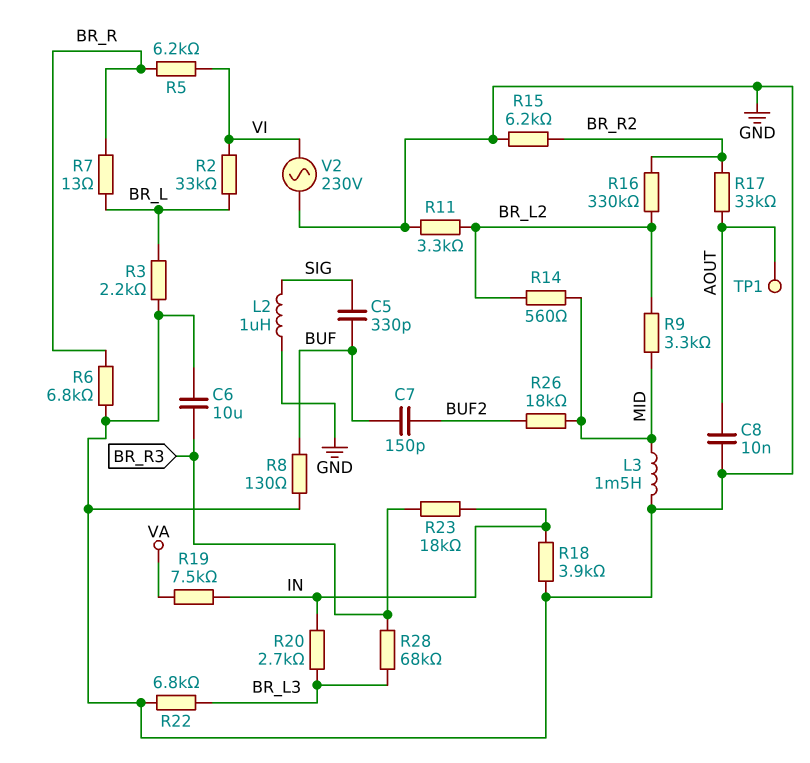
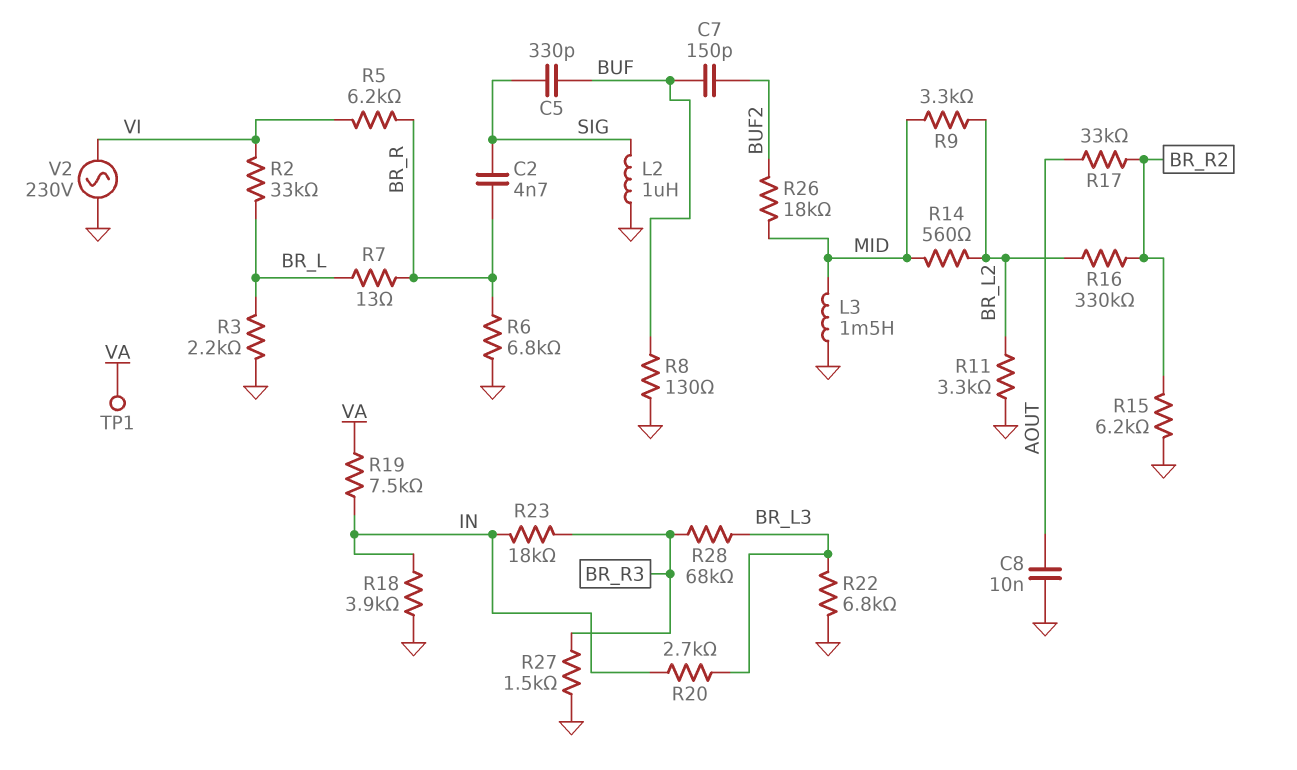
C2: none -> 4.7nF (BR_R, SIG)
C6: 10uF (BR_R3, GND) -> none
R27: none -> 1.5k (BR_R3, GND)
TP1: test point (AOUT) -> test point (VA)

